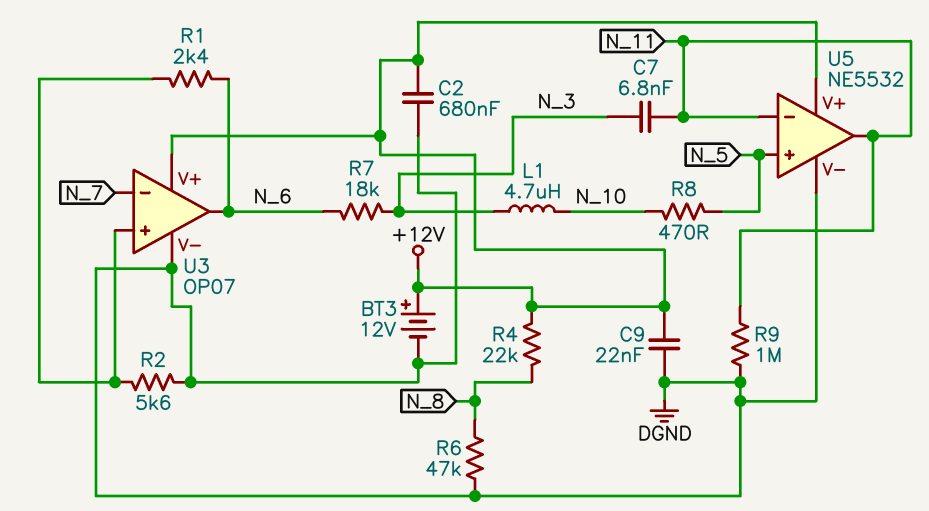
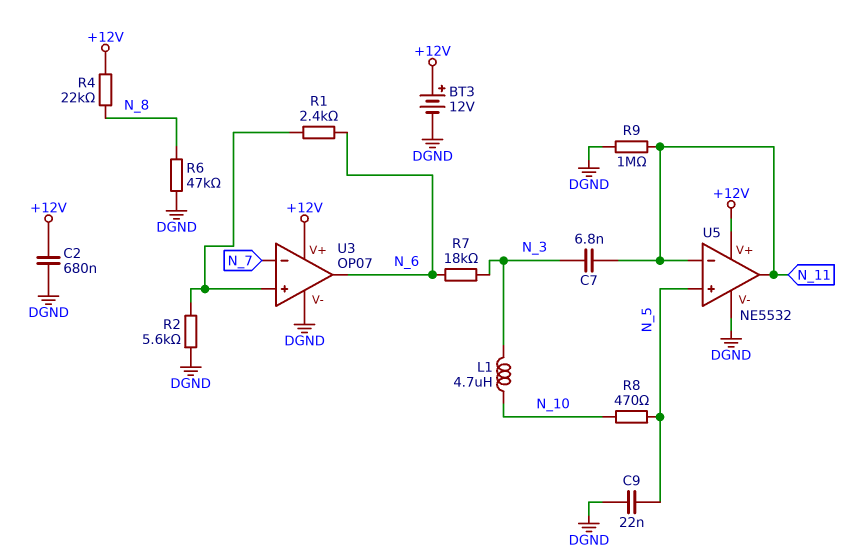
C9: 22nF (+12V, DGND) -> 22nF (DGND, N_5)

